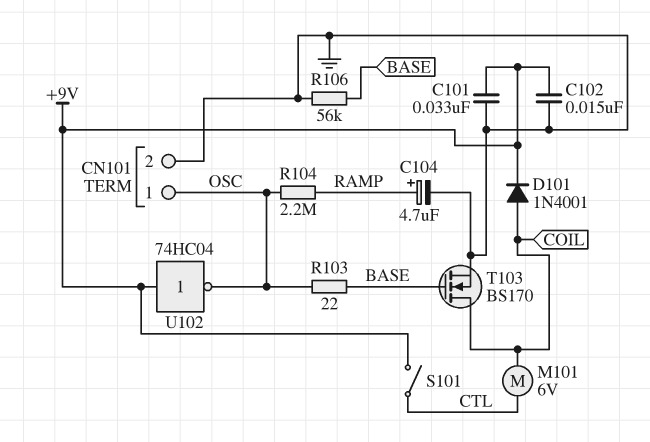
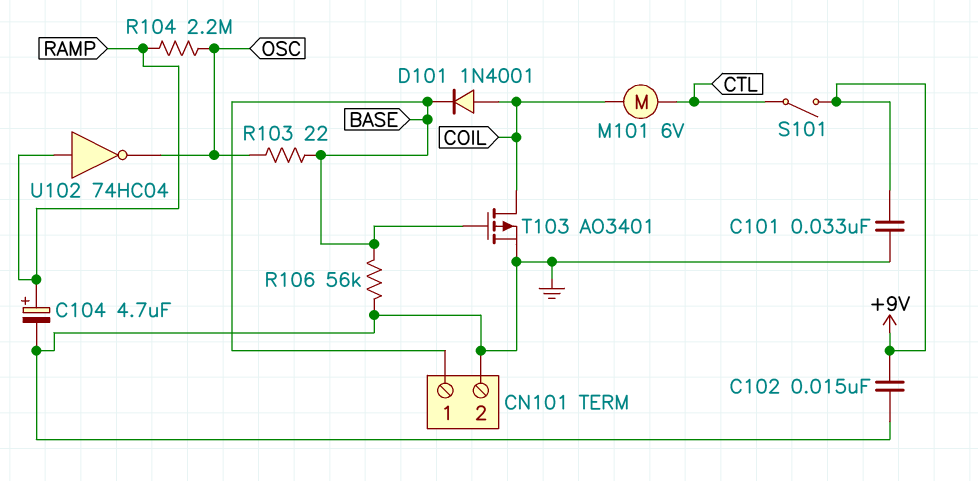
CN101 pin 1: OSC -> BASE
D101: diode 1N4001 (A COIL, K +9V) -> diode 1N4001 (A COIL, K BASE)
T103: NMOS BS170 (G BASE, D COIL, S GND) -> PMOS AO3401 (G BASE, D COIL, S GND)
U102: NOT 74HC04 (in +9V, out OSC) -> NOT 74HC04 (in RAMP, out OSC)

